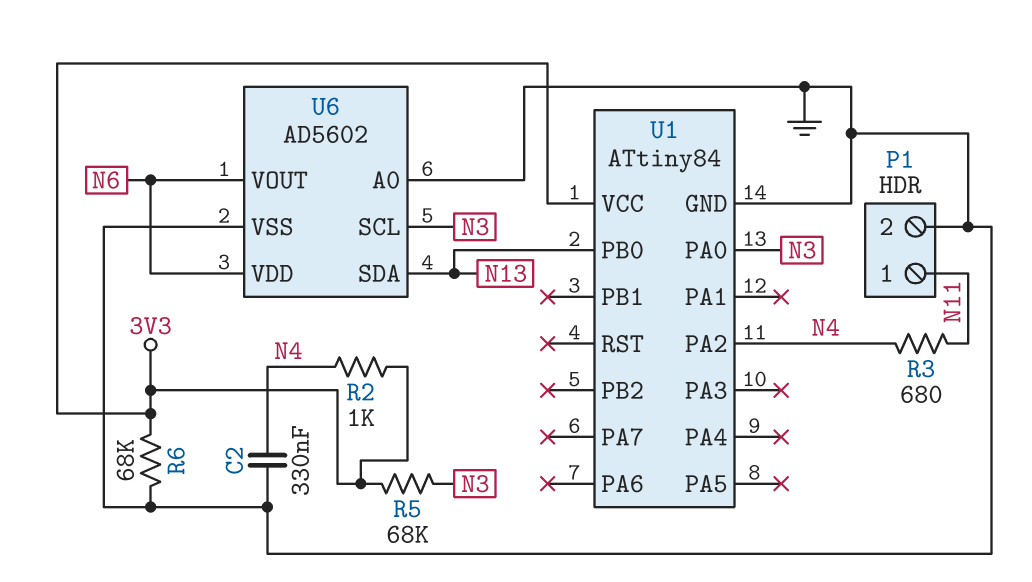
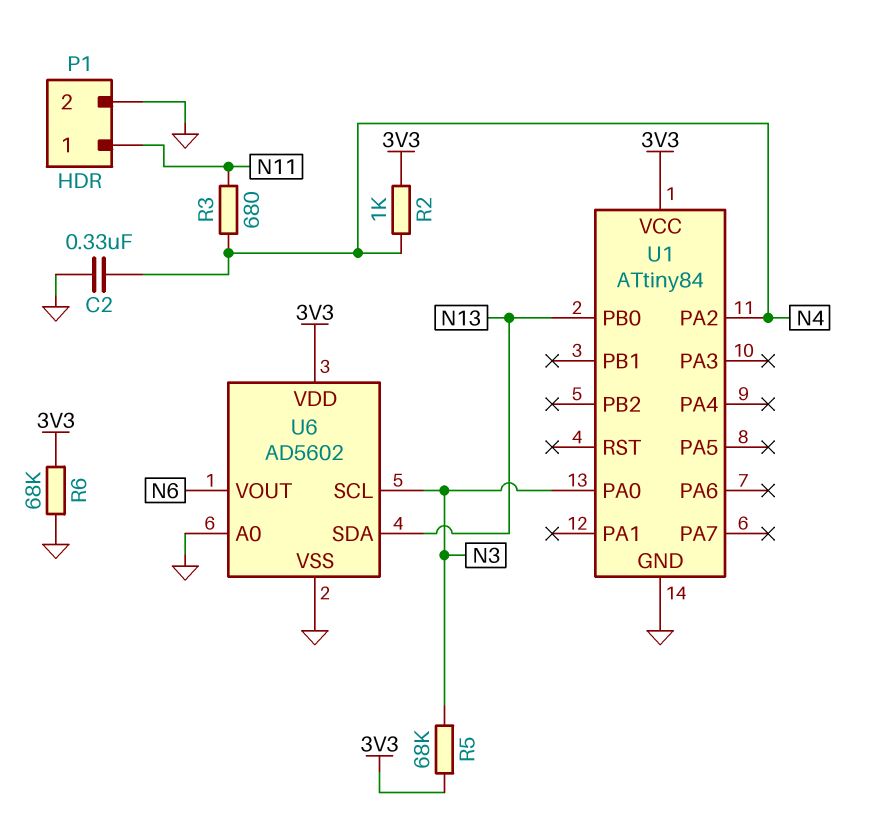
U6 pin VDD: N6 -> 3V3

